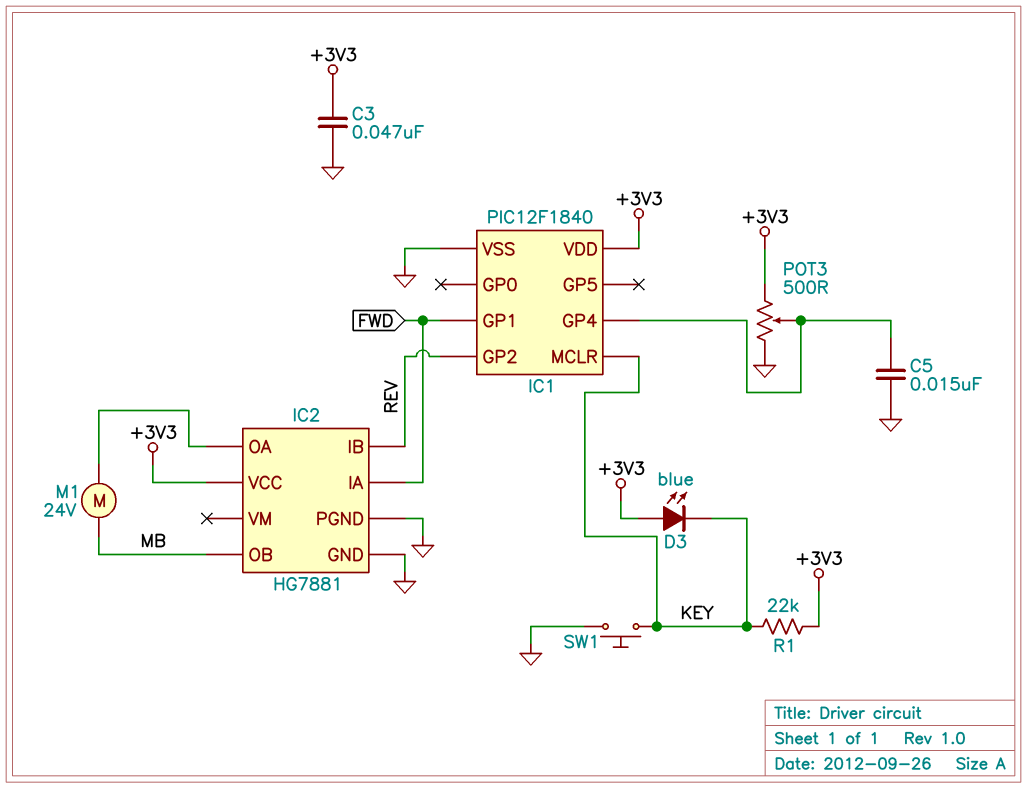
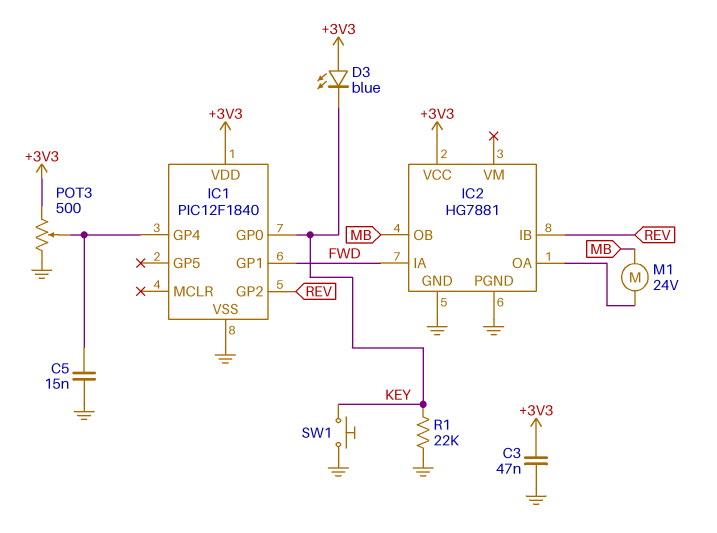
IC1 pin GP0: none -> KEY
IC1 pin MCLR: KEY -> none
R1: 22k (+3V3, KEY) -> 22k (GND, KEY)

